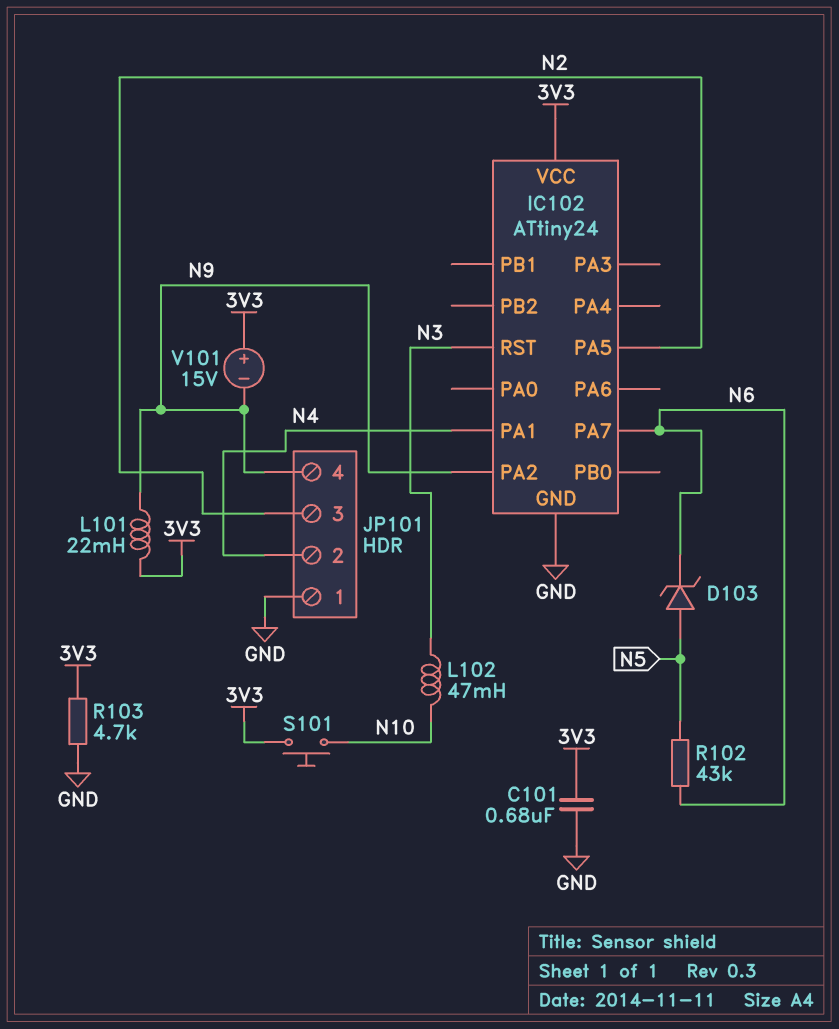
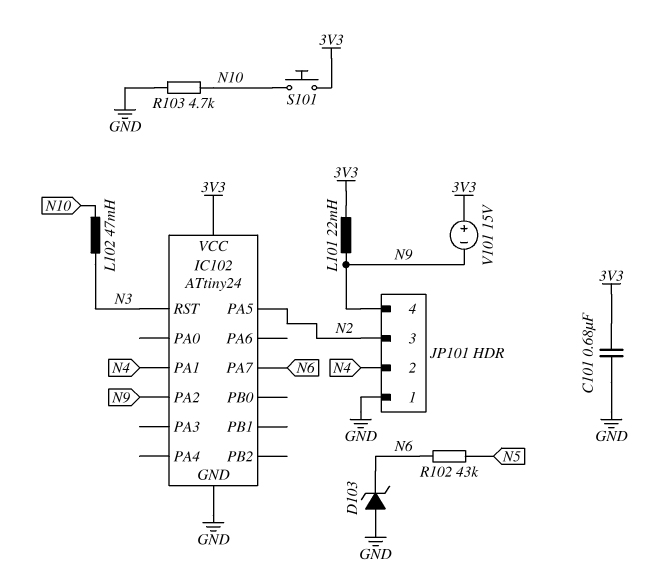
D103: zener (A N5, K N6) -> zener (A GND, K N6)
R103: 4.7k (3V3, GND) -> 4.7k (GND, N10)

